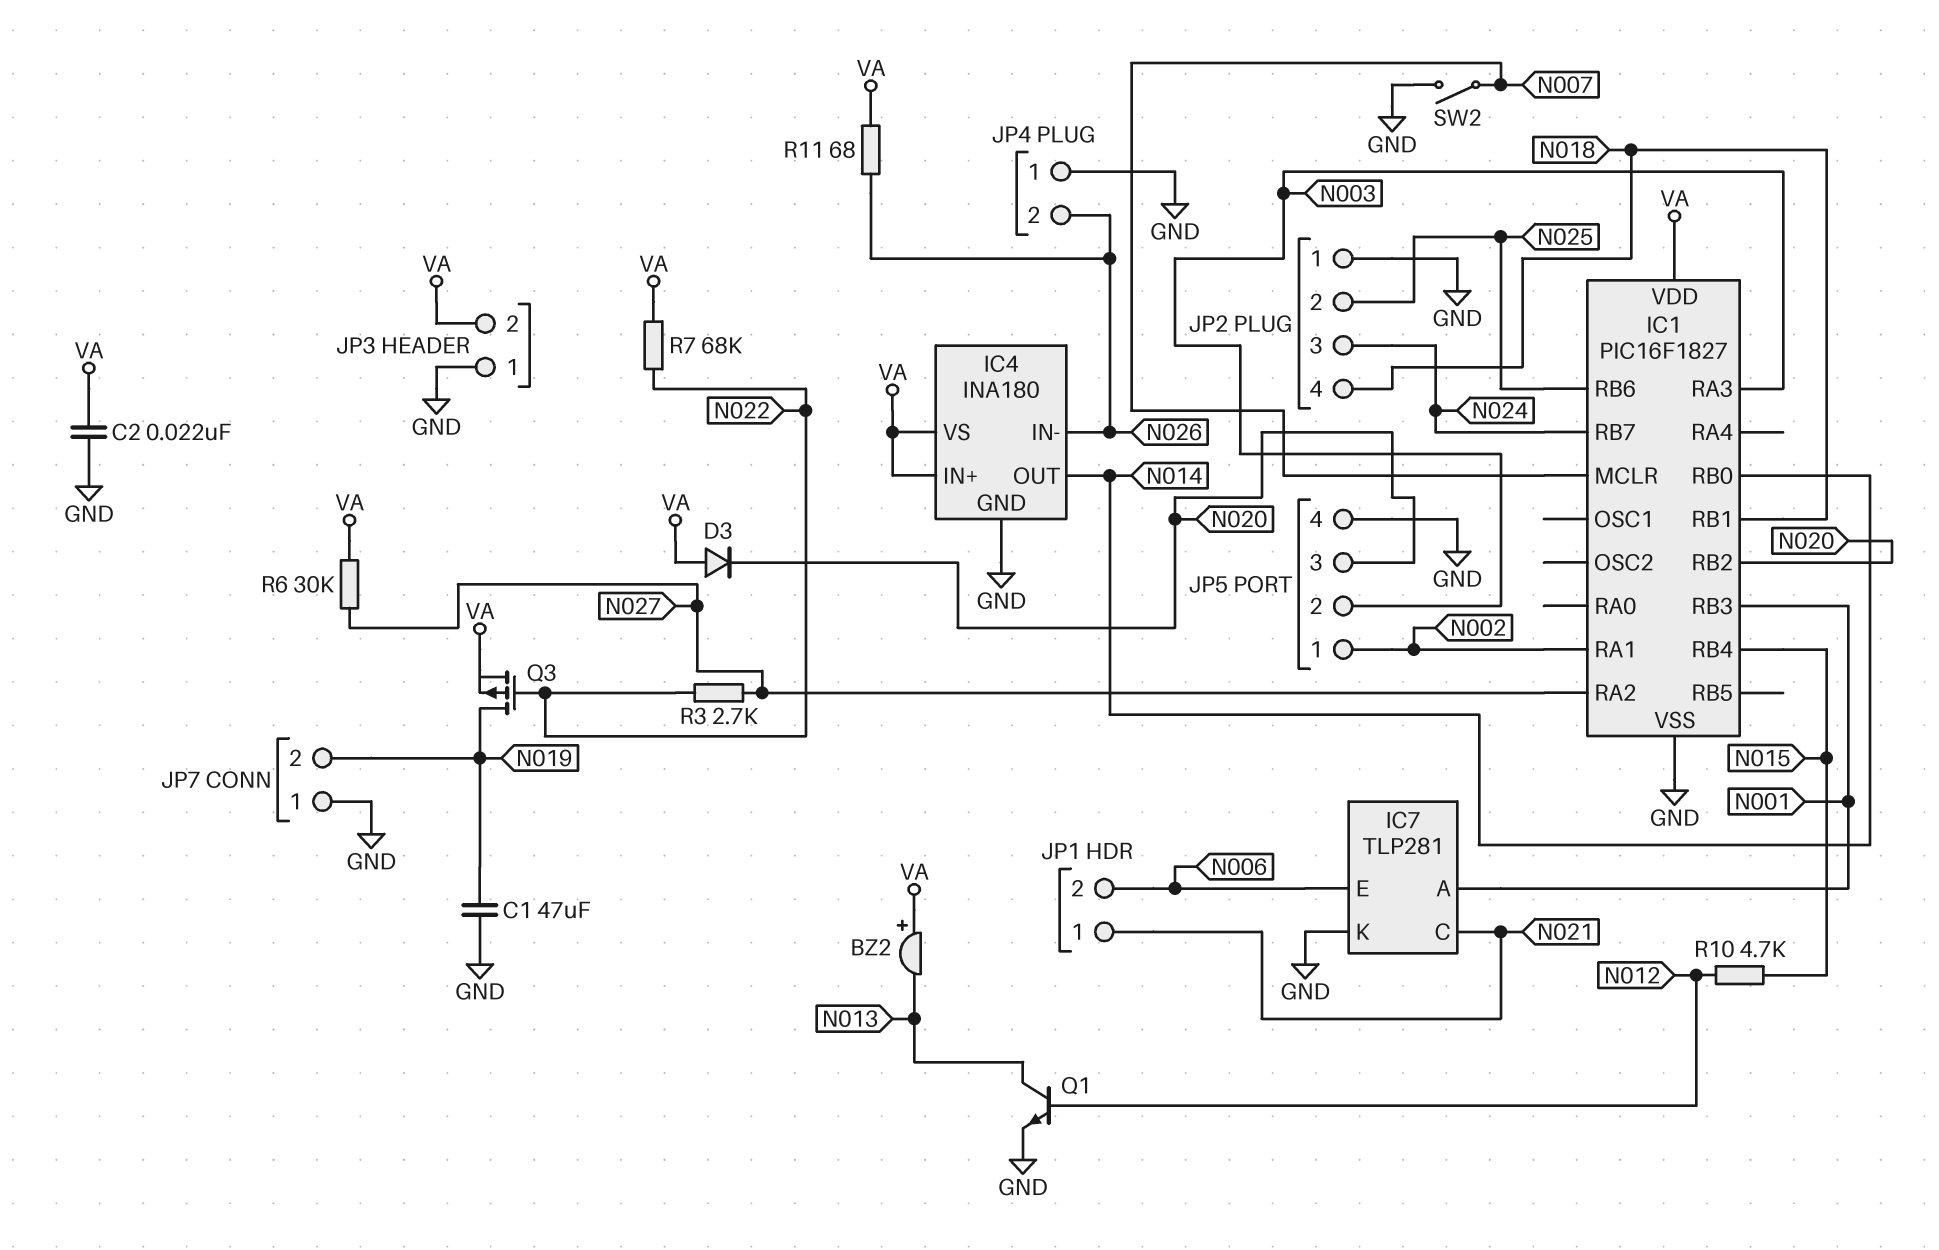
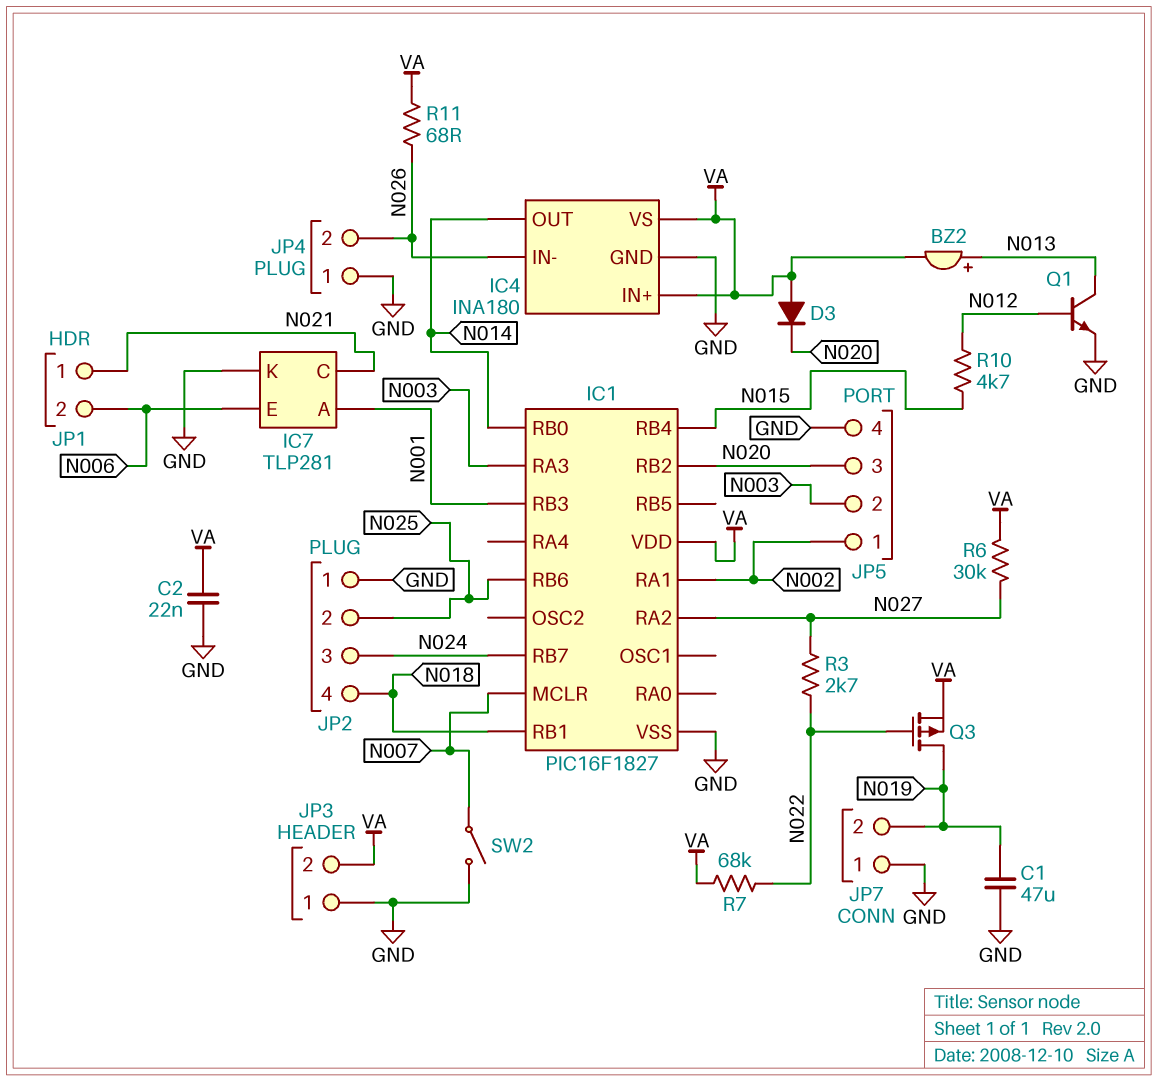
BZ2: buzzer (plus VA, minus N013) -> buzzer (plus N013, minus VA)

